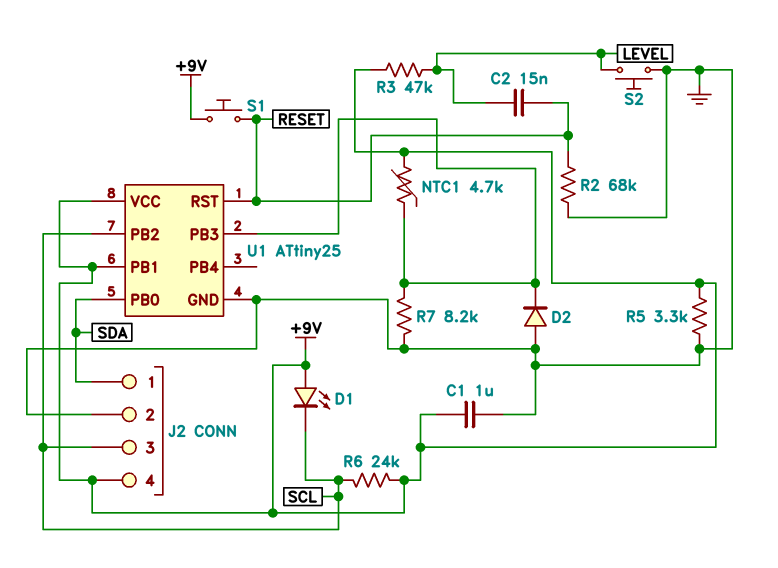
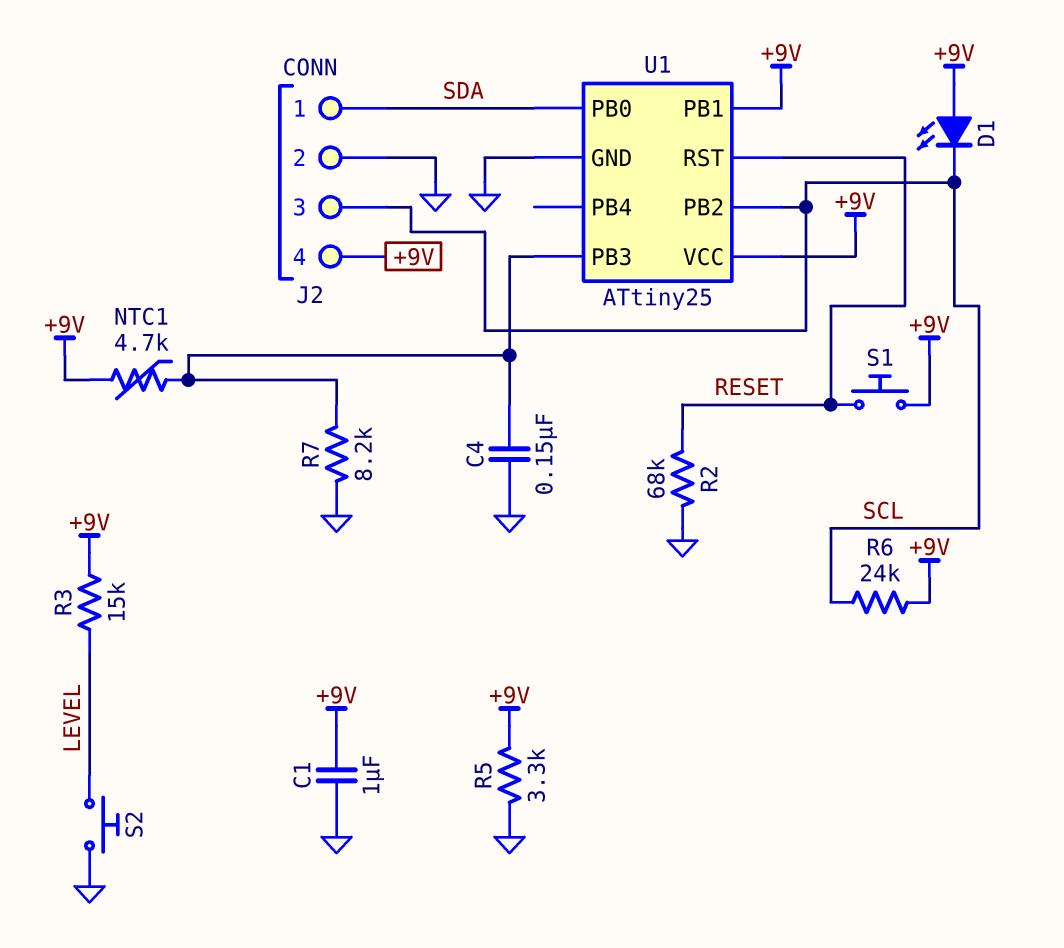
C2: 15nF (LEVEL, RESET) -> none
C4: none -> 150nF (GND, U1/PB3)
D2: diode (A GND, K U1/PB3) -> none
R3: 47k (+9V, LEVEL) -> 15k (+9V, LEVEL)

